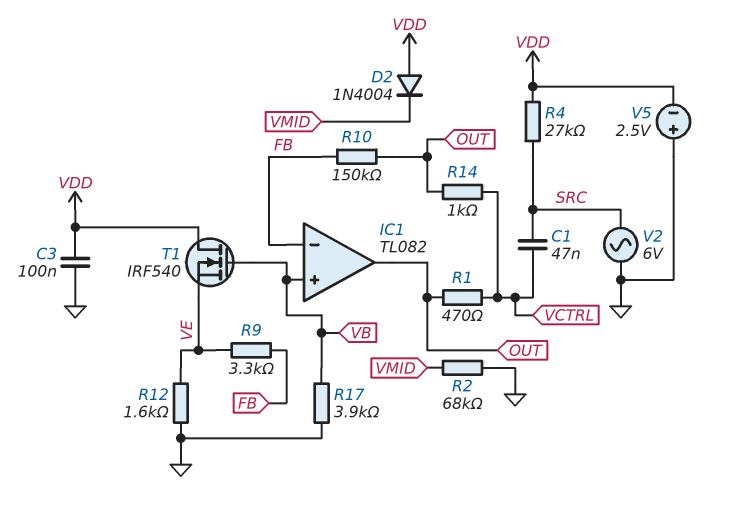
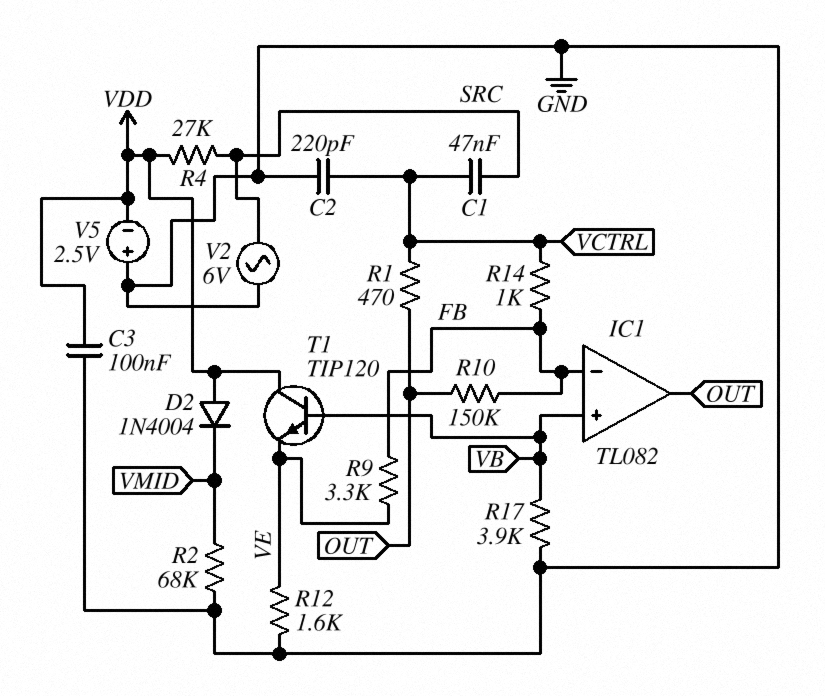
C2: none -> 220pF (GND, VCTRL)
R14: 1k (OUT, VCTRL) -> 1k (FB, VCTRL)
T1: NMOS IRF540 (G VB, D VDD, S VE) -> NPN TIP120 (B VB, C VDD, E VE)

